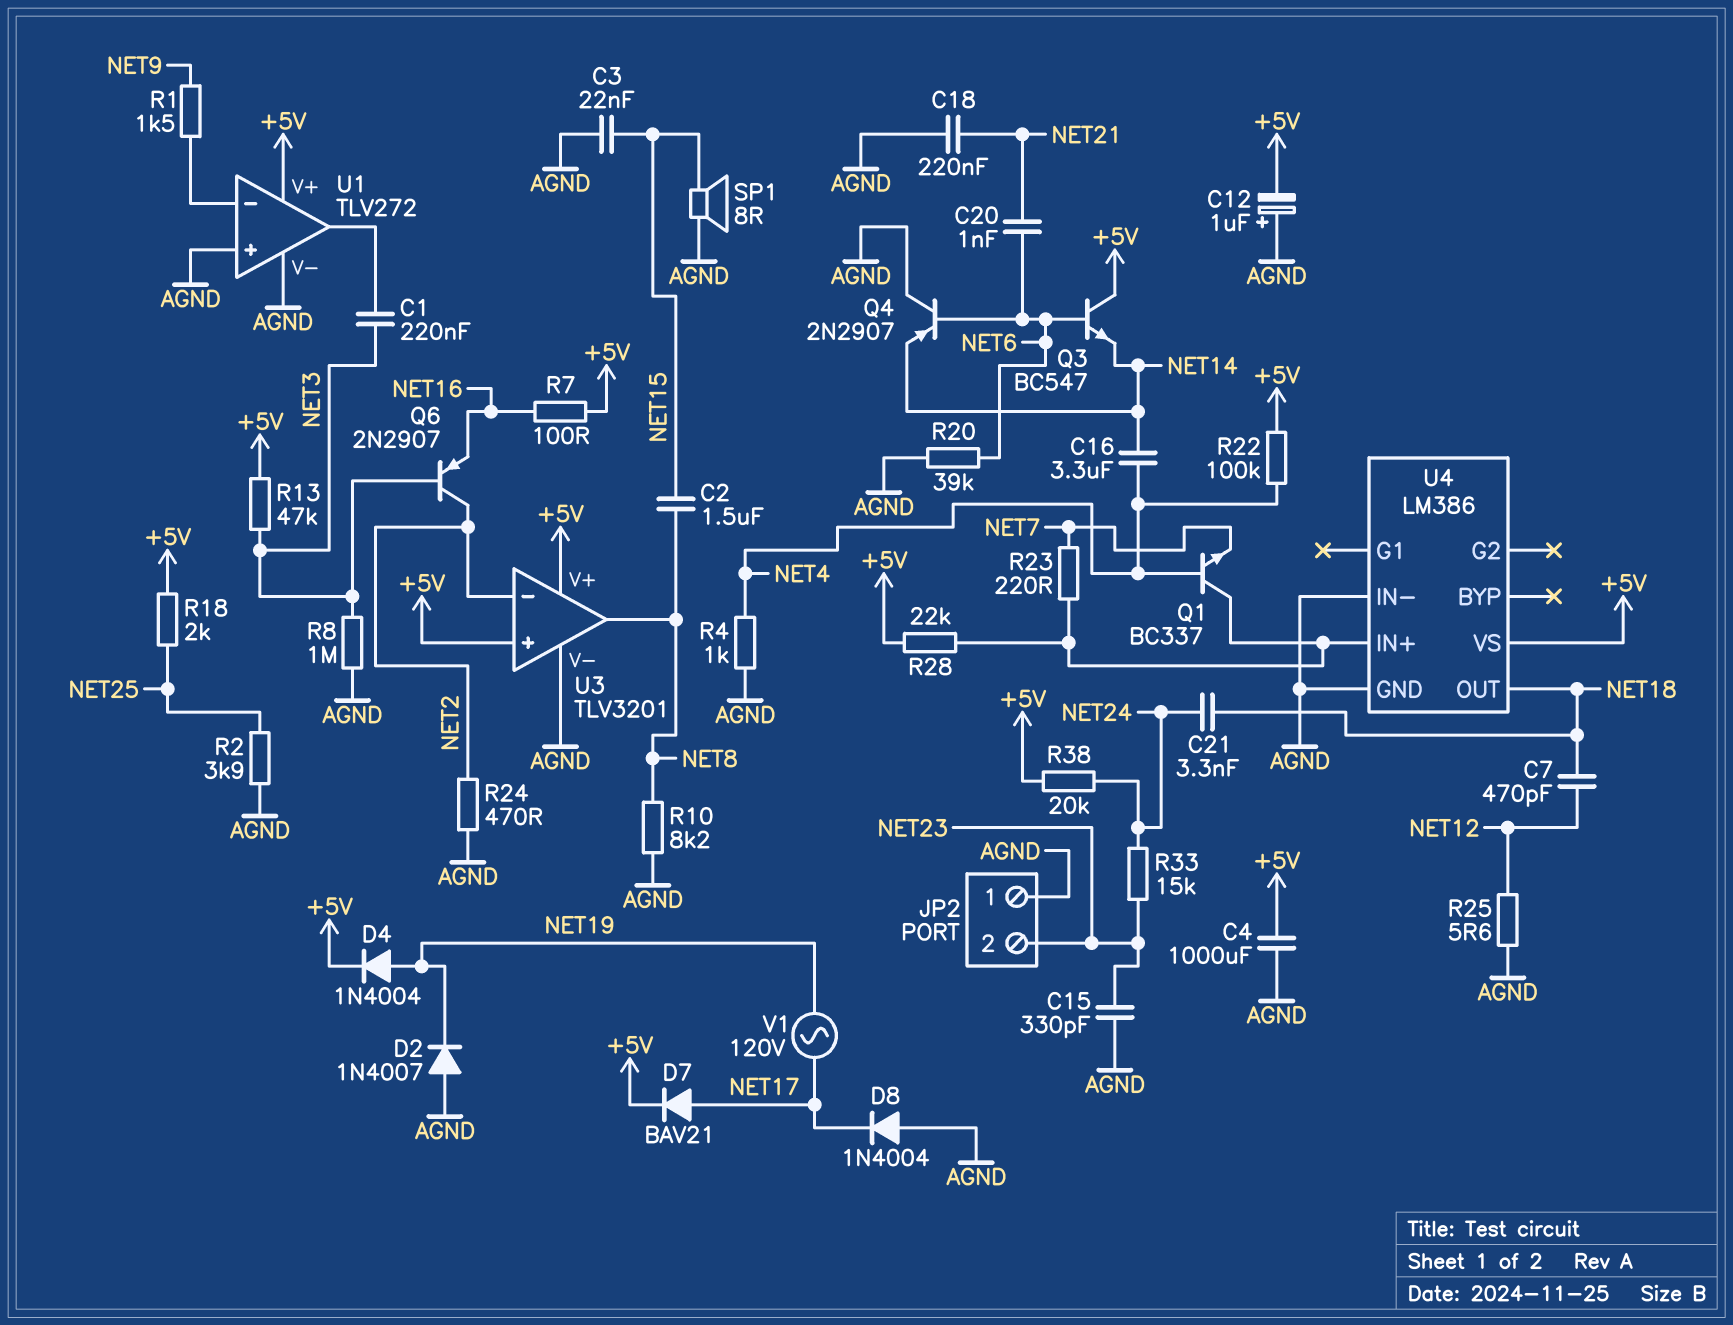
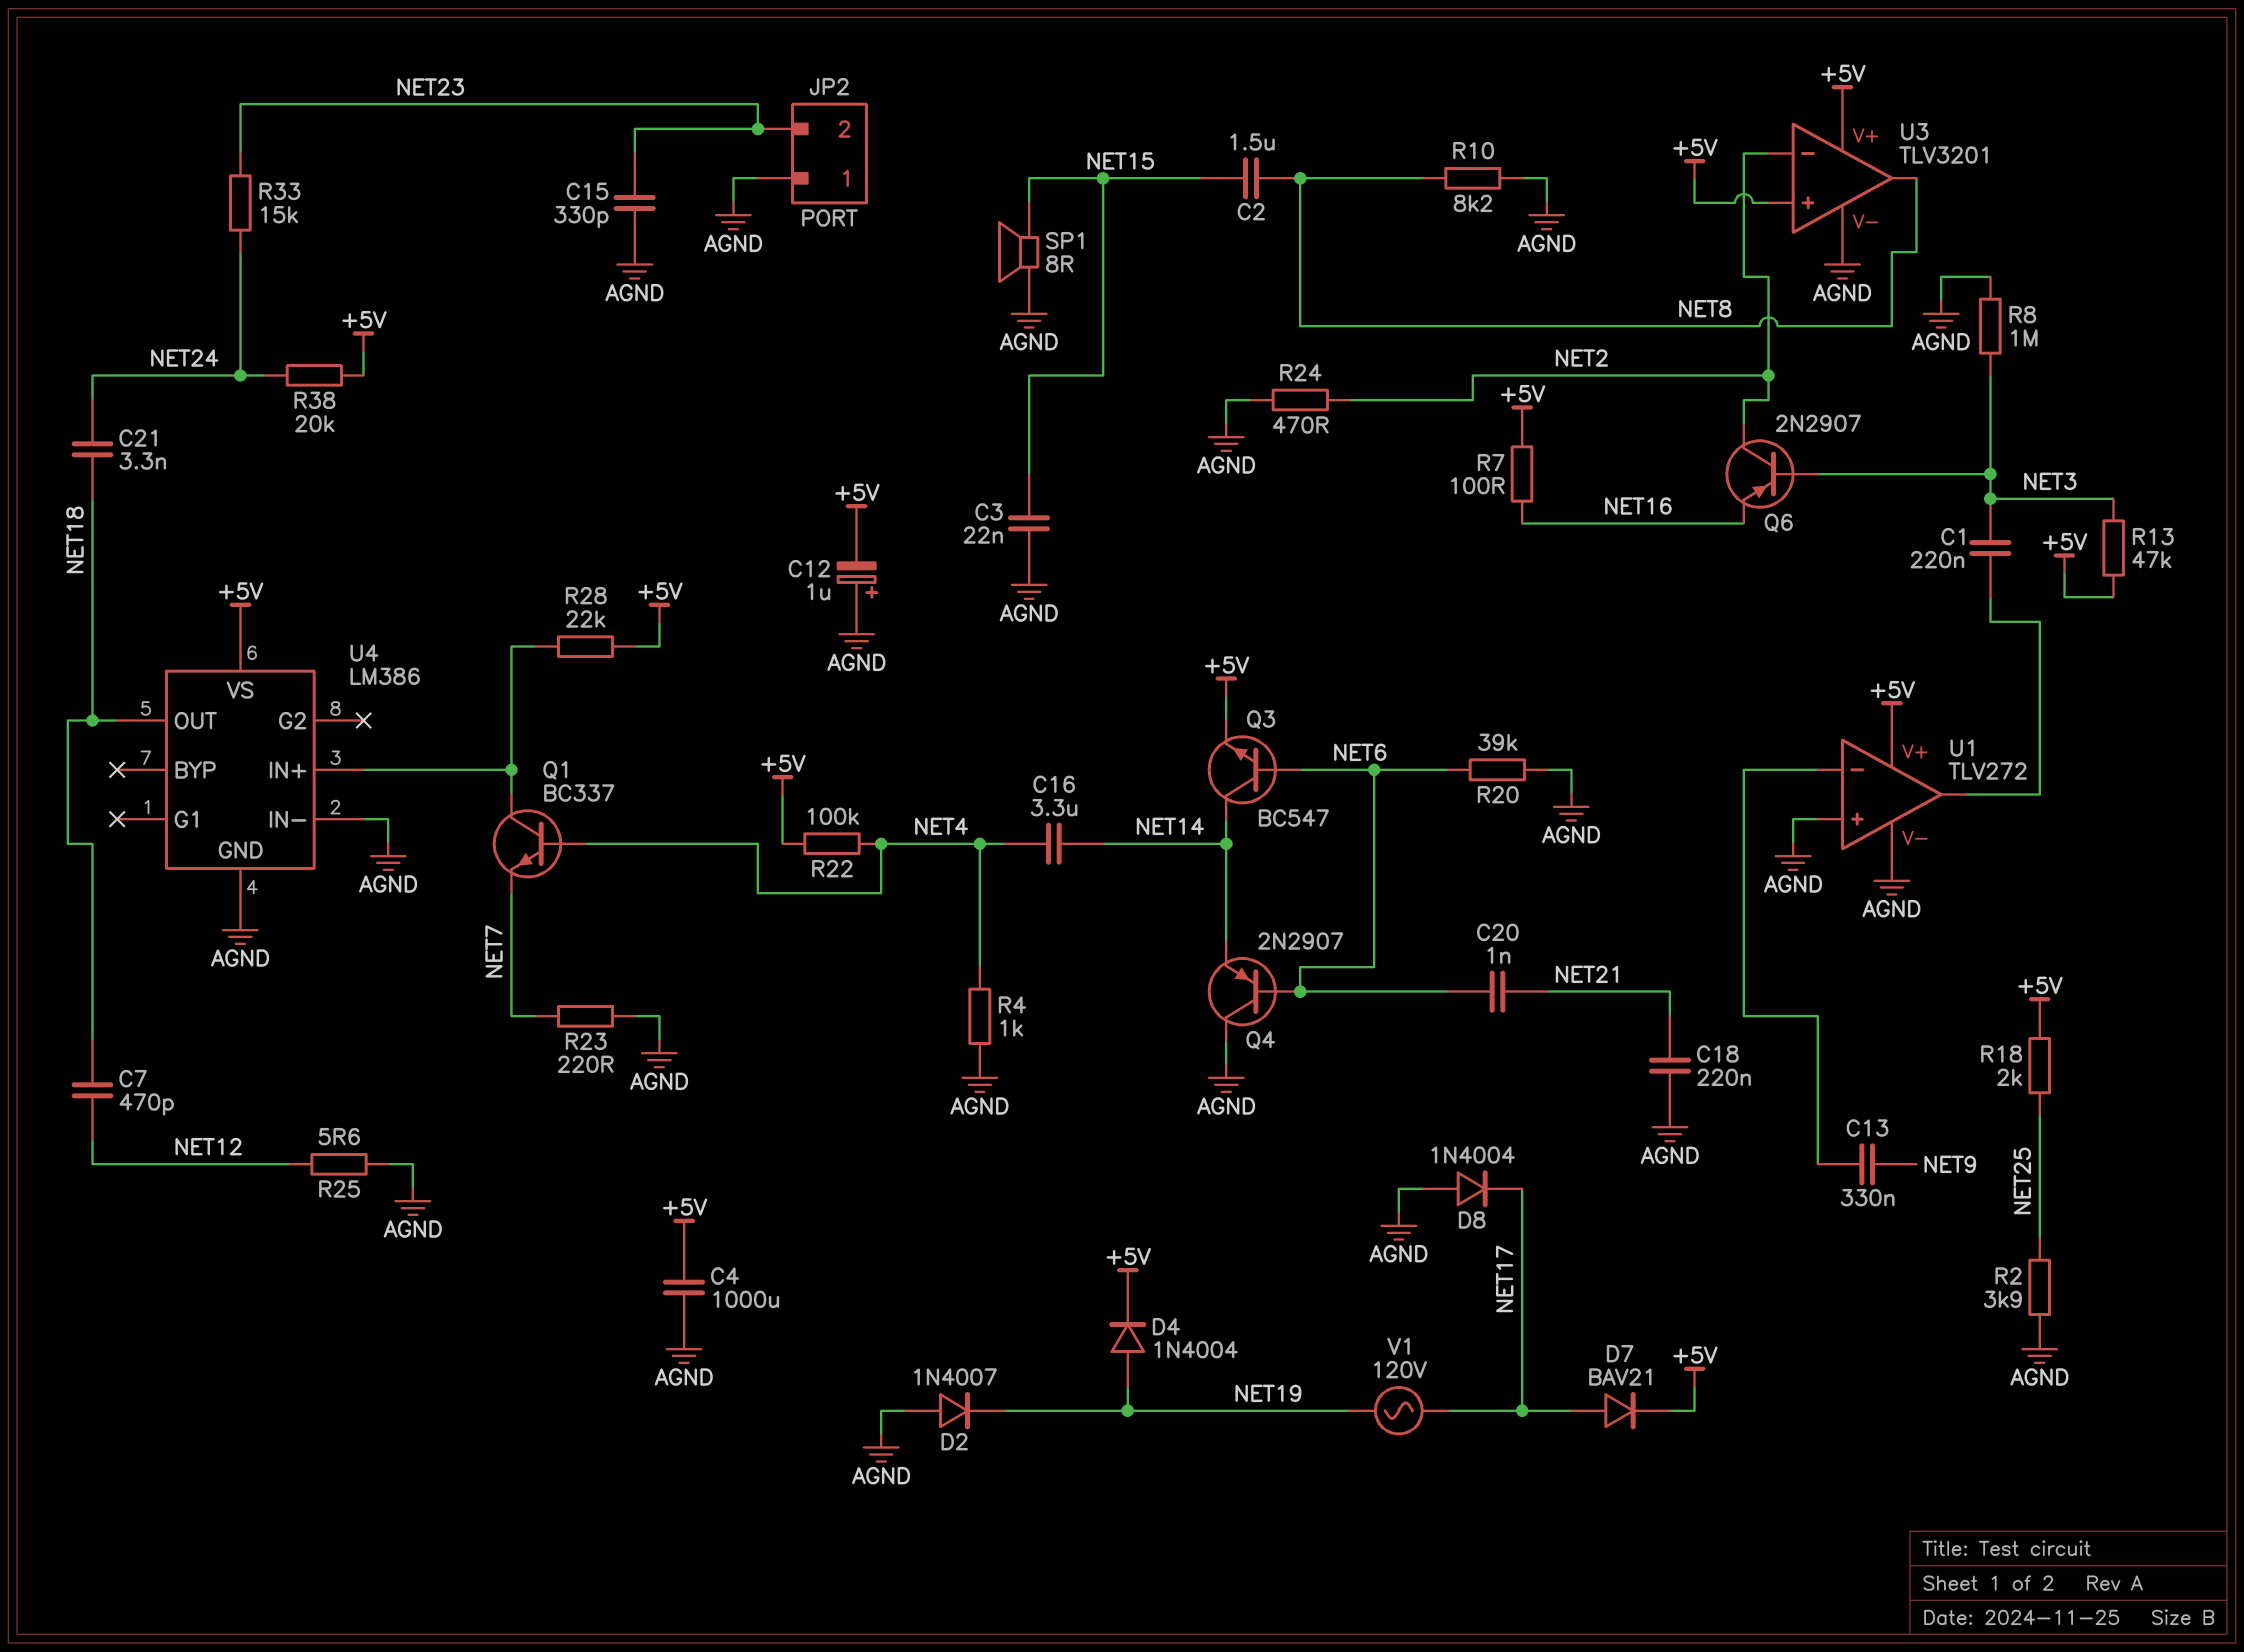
C13: none -> 330nF (NET9, U1/in-)
Q3: NPN BC547 (B NET6, C +5V, E NET14) -> NPN BC547 (B NET6, C NET14, E +5V)
R1: 1.5k (NET9, U1/in-) -> none
R23: 220 (NET7, U4/IN+) -> 220 (AGND, NET7)

